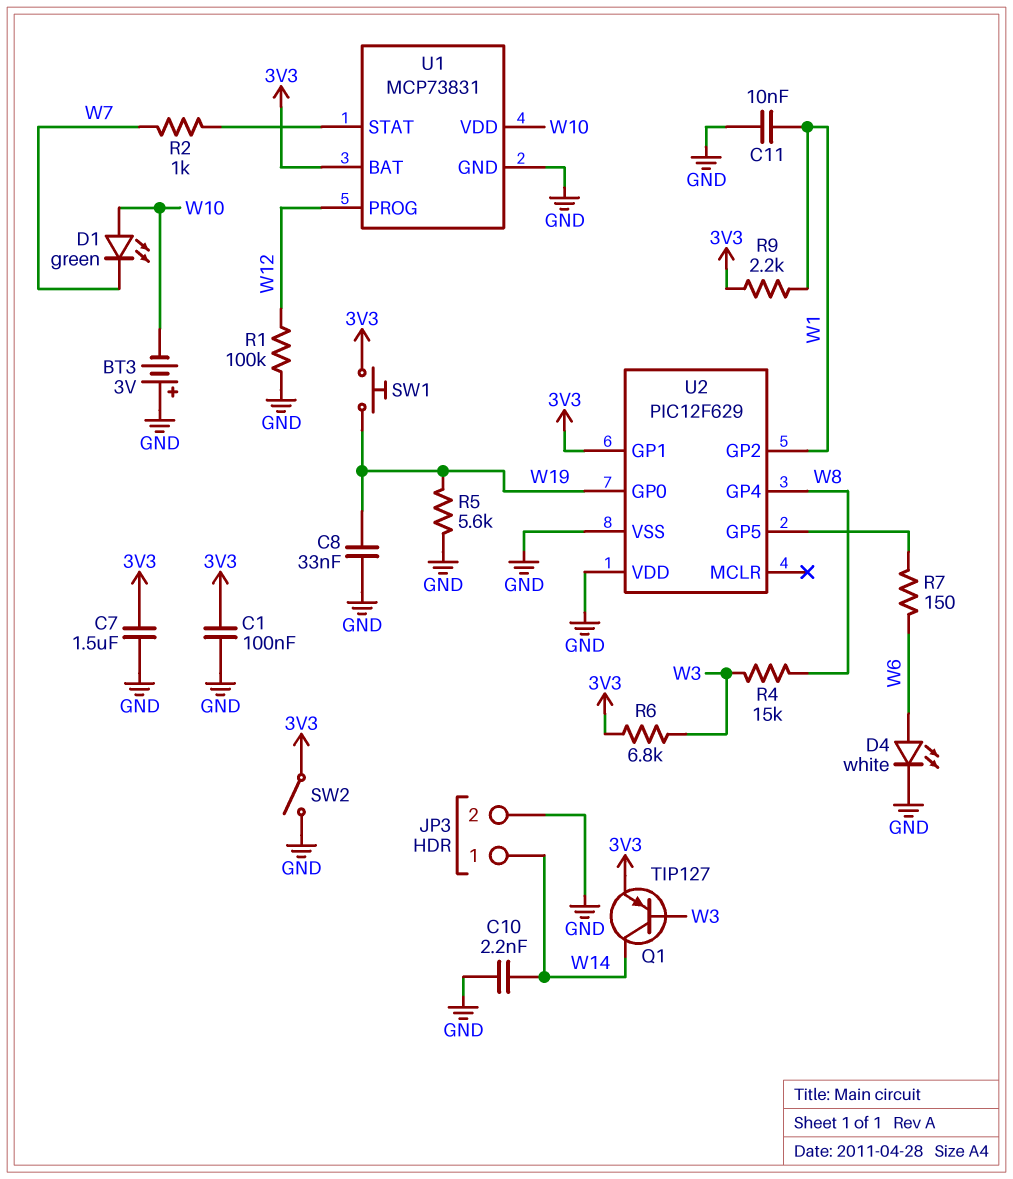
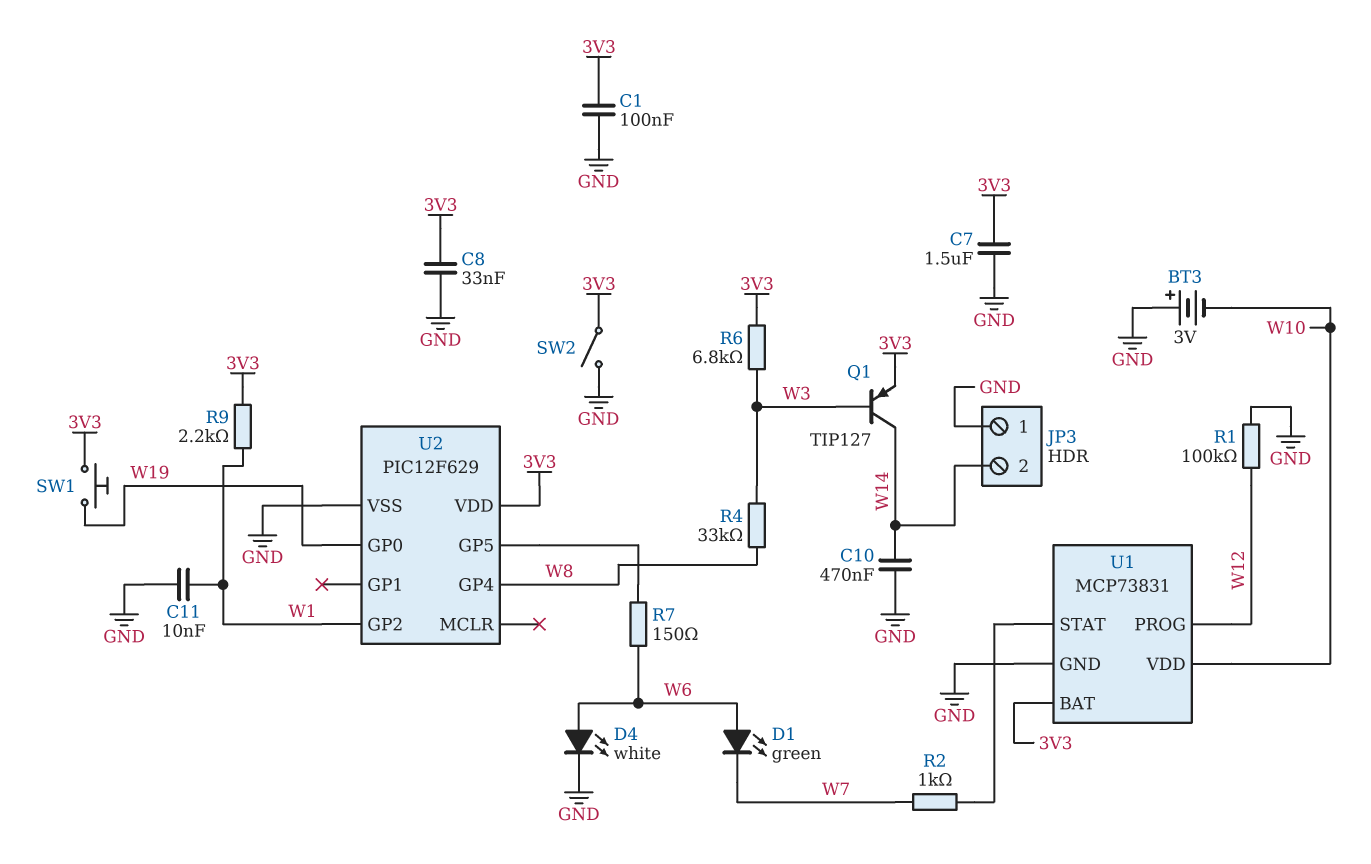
C8: 33nF (GND, W19) -> 33nF (3V3, GND)
C10: 2.2nF (GND, W14) -> 470nF (GND, W14)
D1: LED green (A W10, K W7) -> LED green (A W6, K W7)
JP3 pin 1: W14 -> GND
JP3 pin 2: GND -> W14
R4: 15k (W3, W8) -> 33k (W3, W8)
R5: 5.6k (GND, W19) -> none
U2 pin GP1: 3V3 -> none
U2 pin VDD: GND -> 3V3

